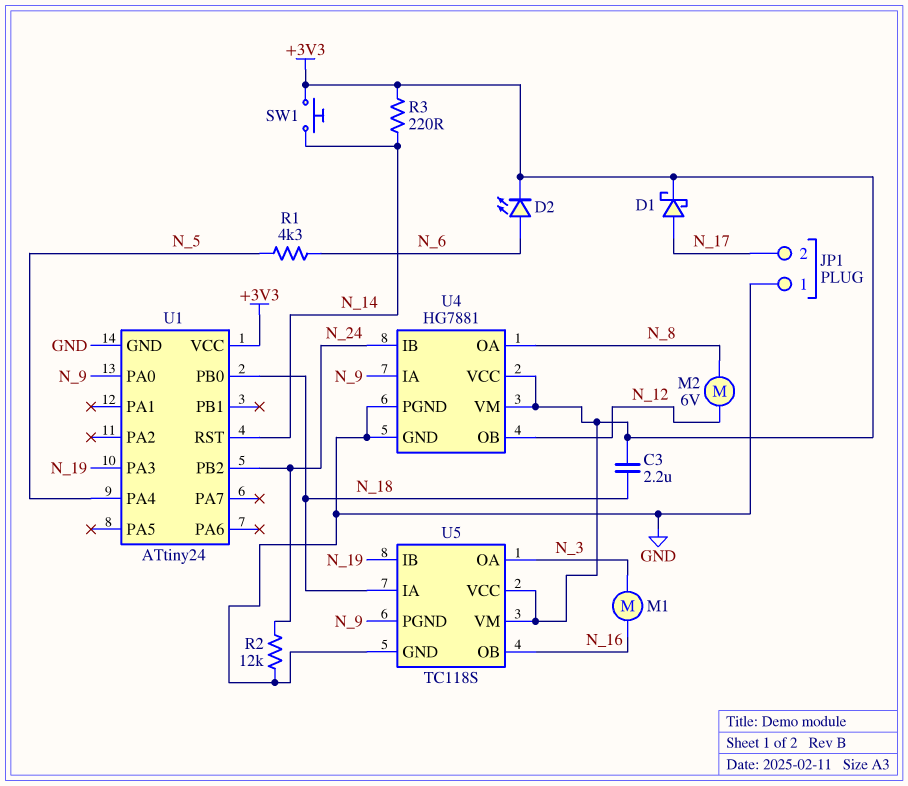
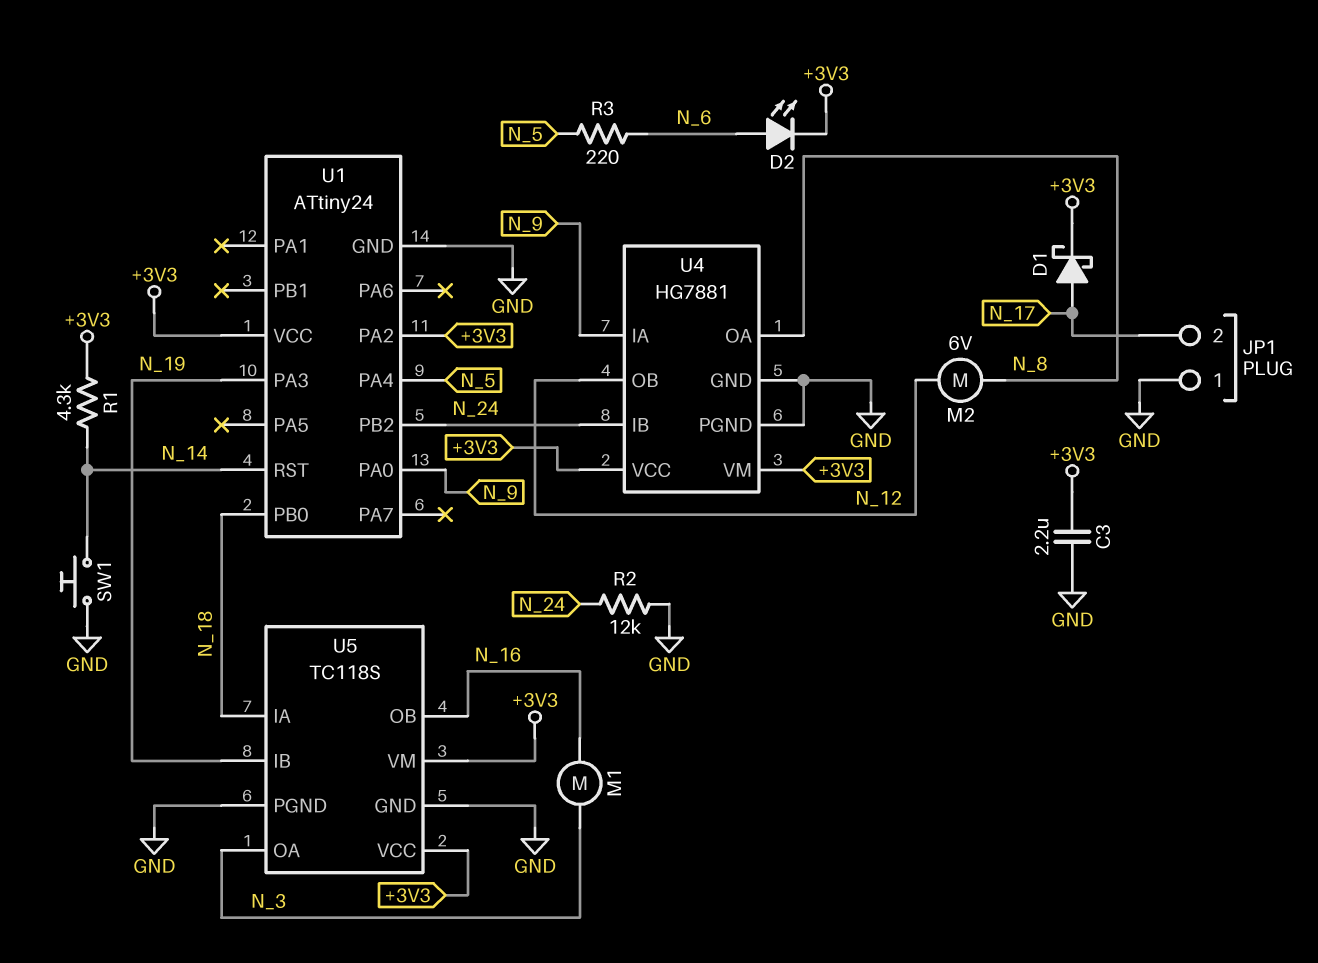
C3: 2.2uF (+3V3, N_18) -> 2.2uF (+3V3, GND)
R1: 4.3k (N_5, N_6) -> 4.3k (+3V3, N_14)
R3: 220 (+3V3, N_14) -> 220 (N_5, N_6)
SW1: button (+3V3, N_14) -> button (GND, N_14)
U1 pin PA2: none -> +3V3
U5 pin PGND: N_9 -> GND

